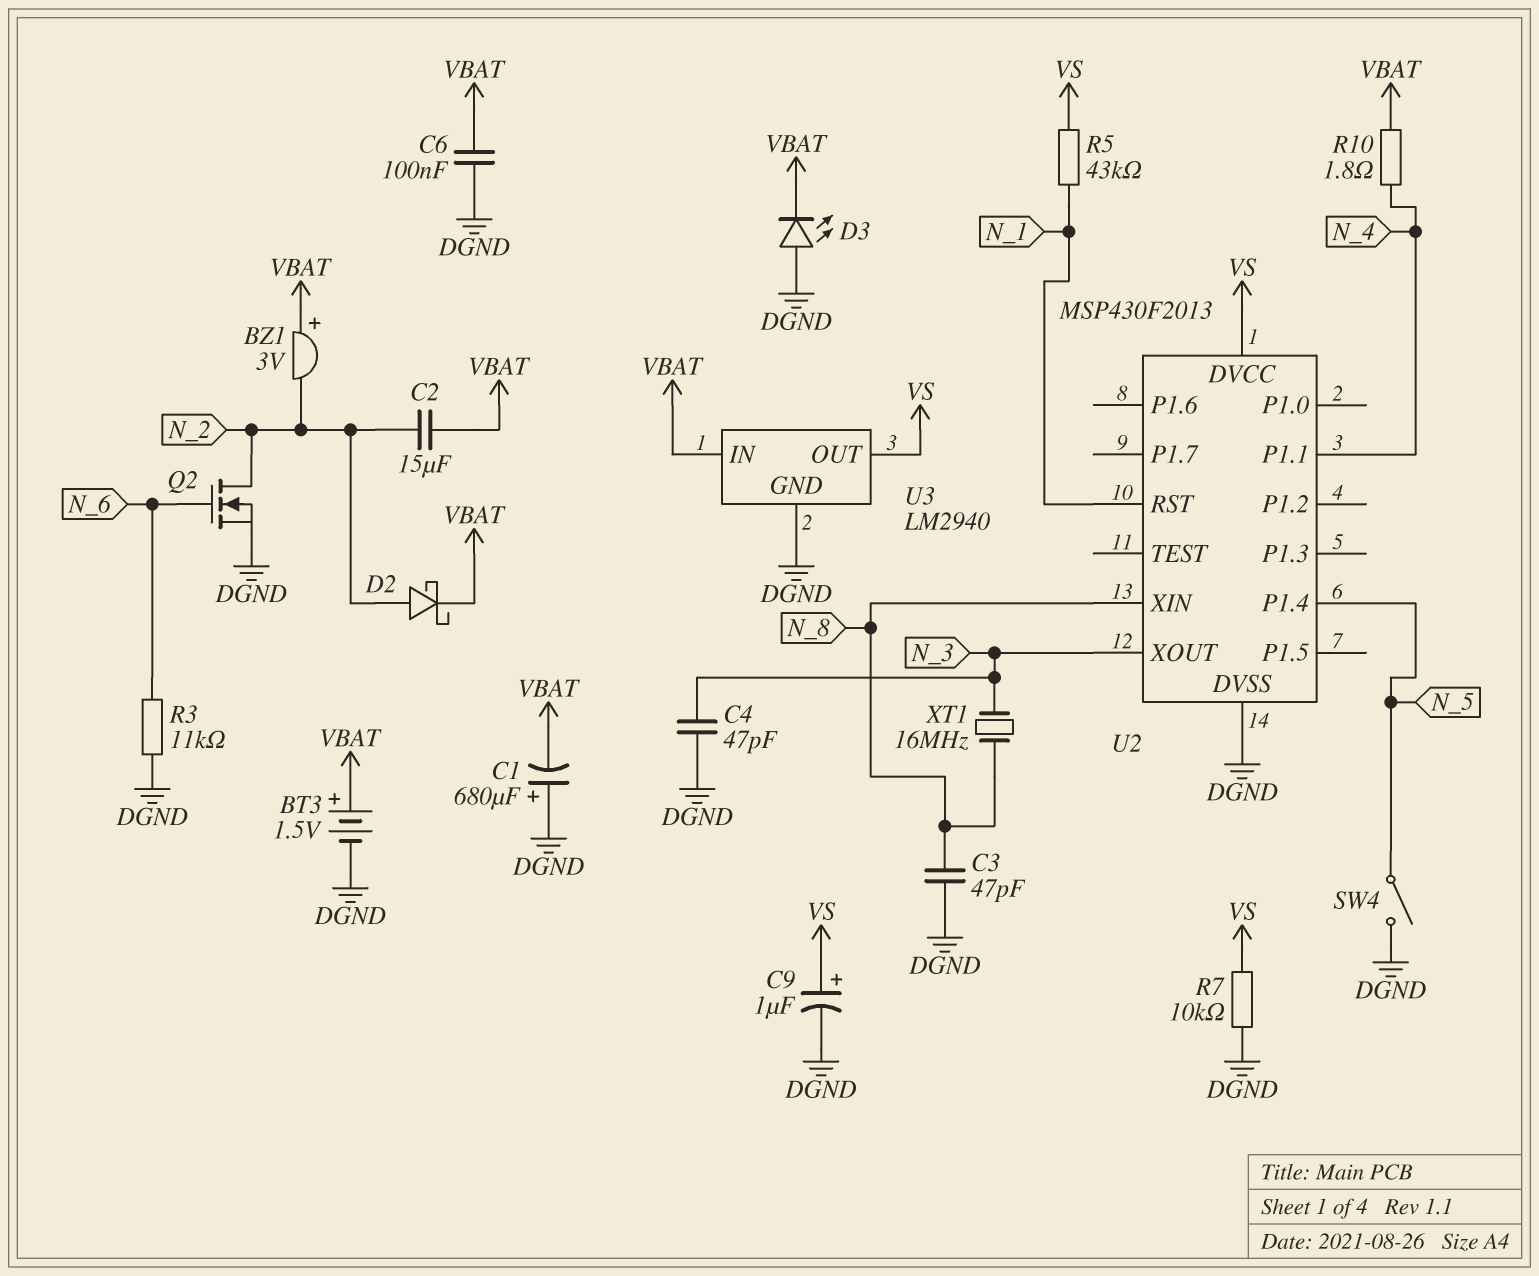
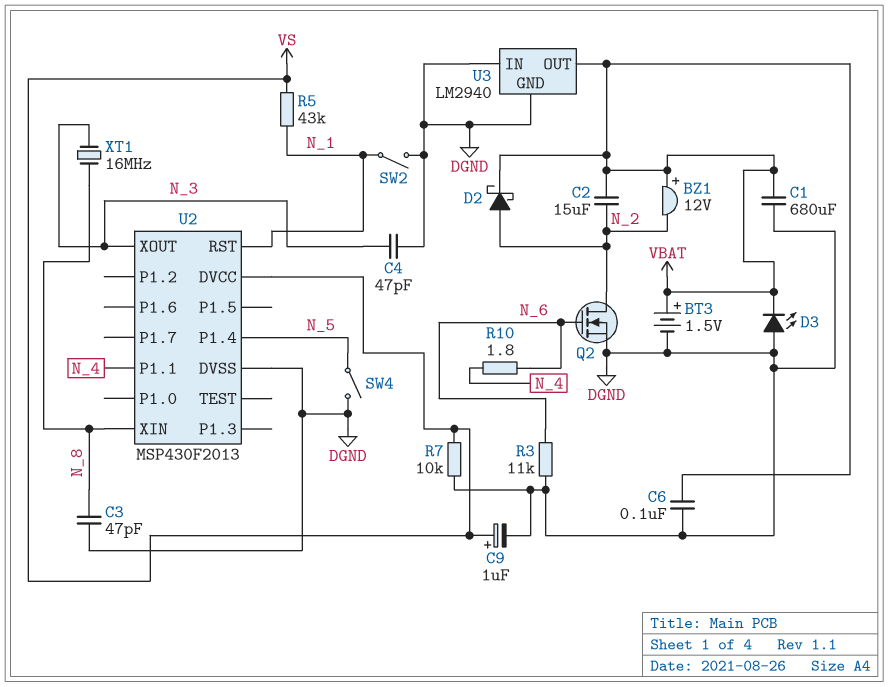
BZ1: buzzer 3V (plus VBAT, minus N_2) -> buzzer 12V (plus VBAT, minus N_2)
C1: 680uF (plus DGND, minus VBAT) -> 680uF (DGND, VBAT)
R10: 1.8 (N_4, VBAT) -> 1.8 (N_4, N_6)
SW2: none -> switch (DGND, N_1)
U3 pin IN: VBAT -> DGND
U3 pin OUT: VS -> VBAT

